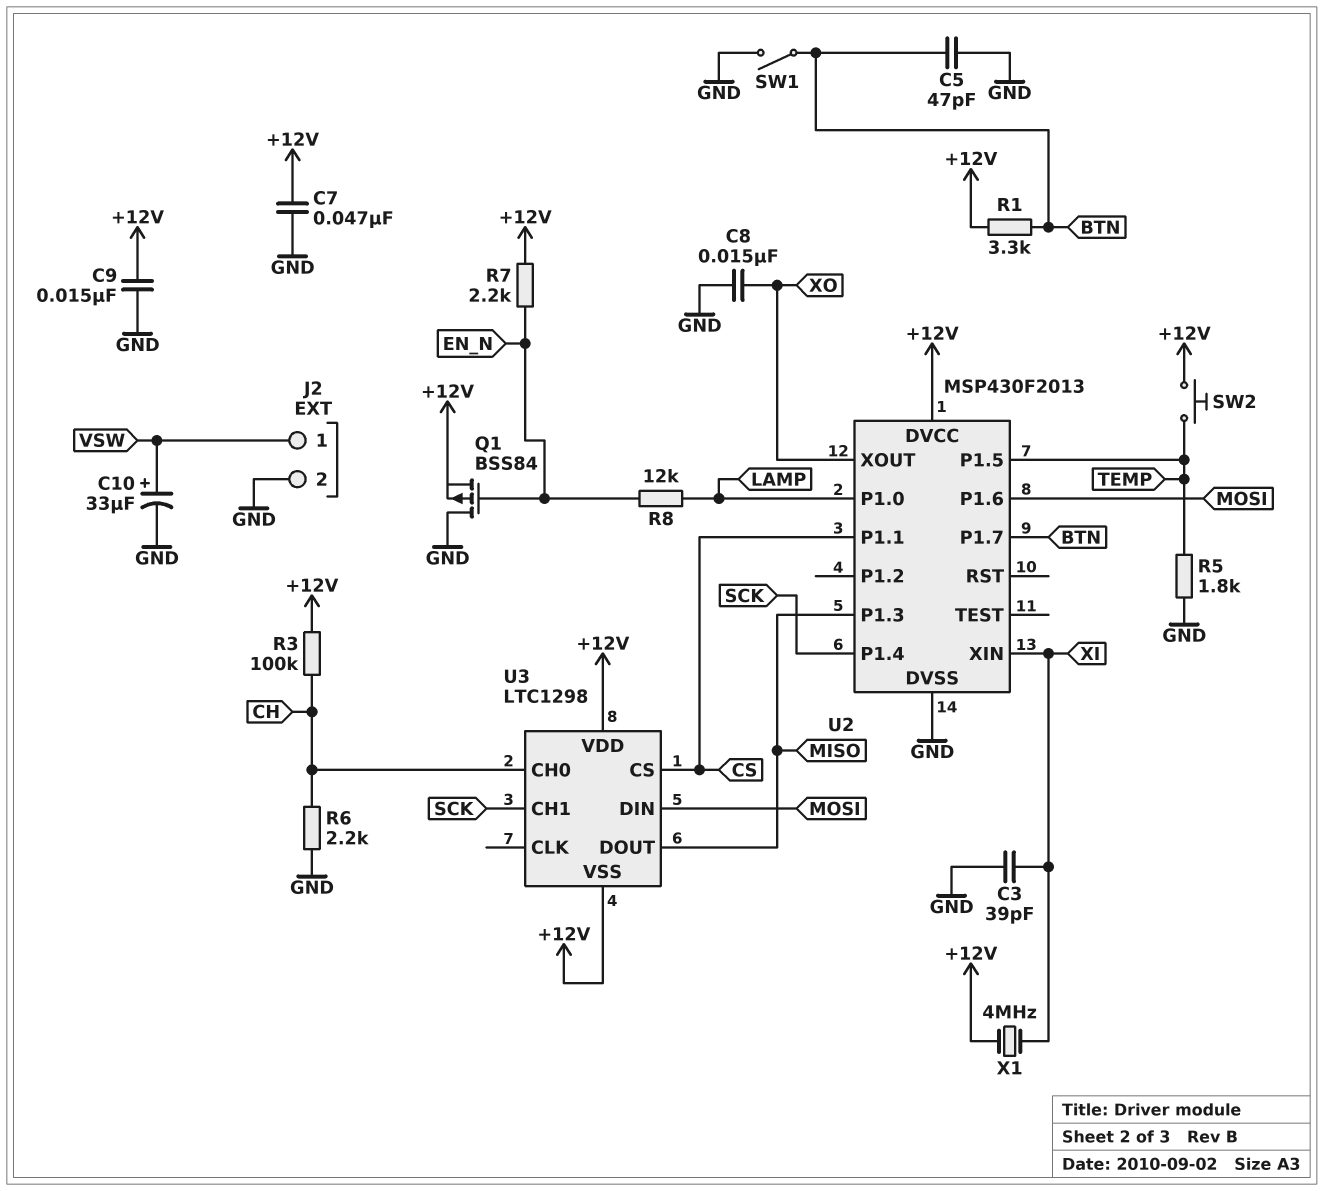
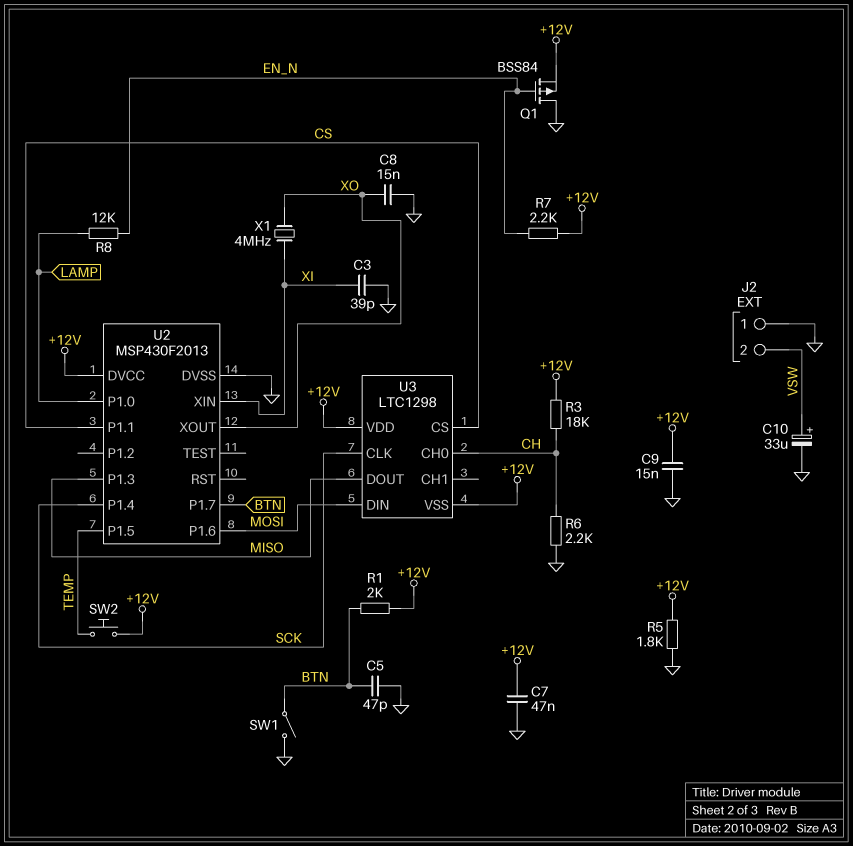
J2 pin 1: VSW -> GND
J2 pin 2: GND -> VSW
R1: 3.3k (+12V, BTN) -> 2k (+12V, BTN)
R3: 100k (+12V, CH) -> 18k (+12V, CH)
R5: 1.8k (GND, TEMP) -> 1.8k (+12V, GND)
U3 pin CH1: SCK -> none
U3 pin CLK: none -> SCK
X1: 4MHz (+12V, XI) -> 4MHz (XI, XO)

